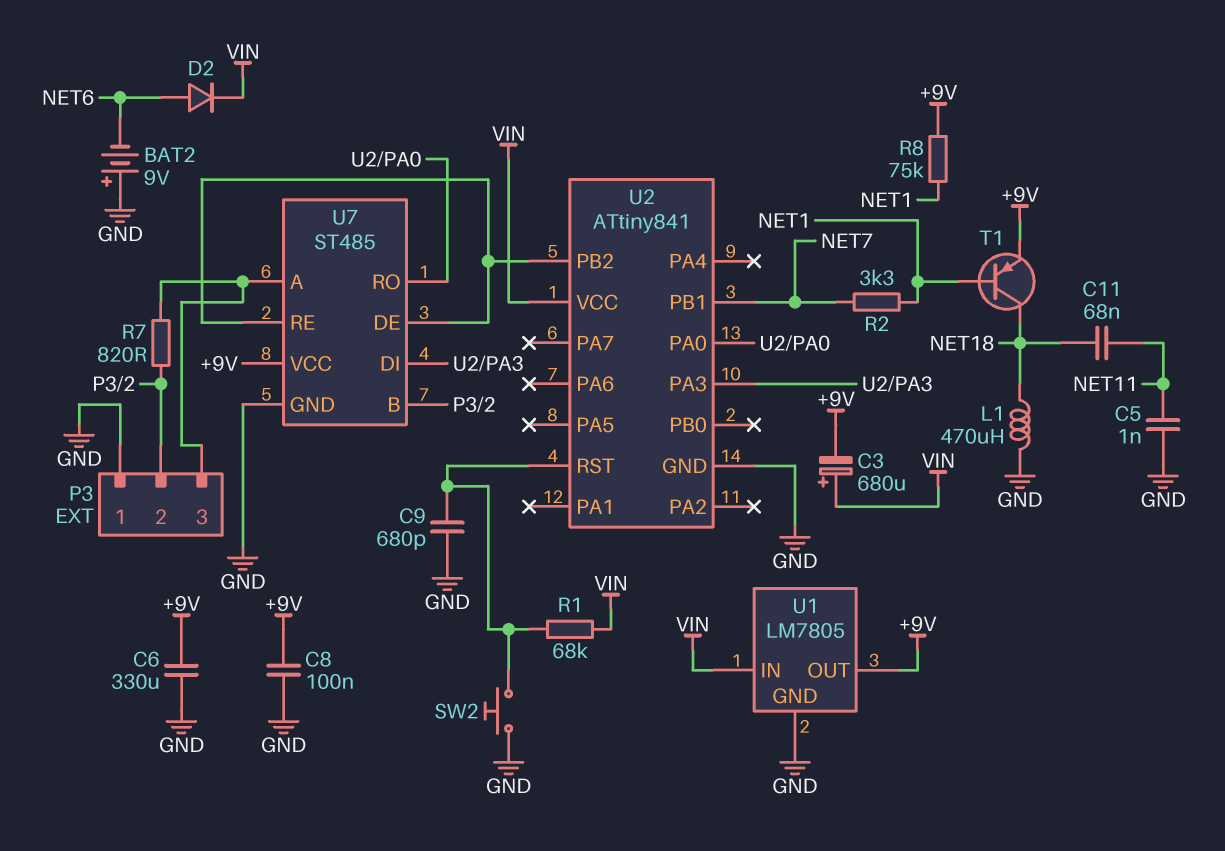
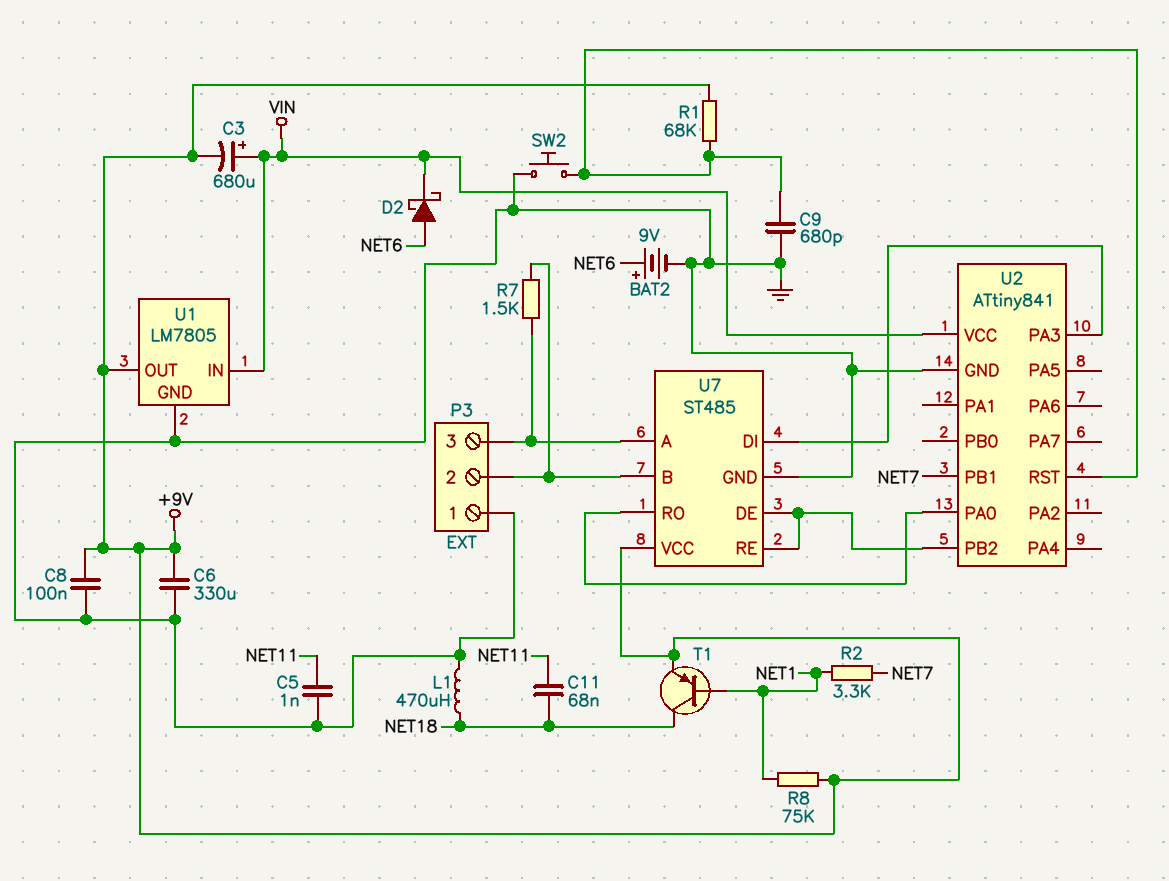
BAT2: 9V (plus GND, minus NET6) -> 9V (plus NET6, minus GND)
D2: diode (A NET6, K VIN) -> schottky (A NET6, K VIN)
R1: 68k (U2/RST, VIN) -> 68k (+9V, U2/RST)
R7: 820 (P3/2, P3/3) -> 1.5k (P3/2, P3/3)

